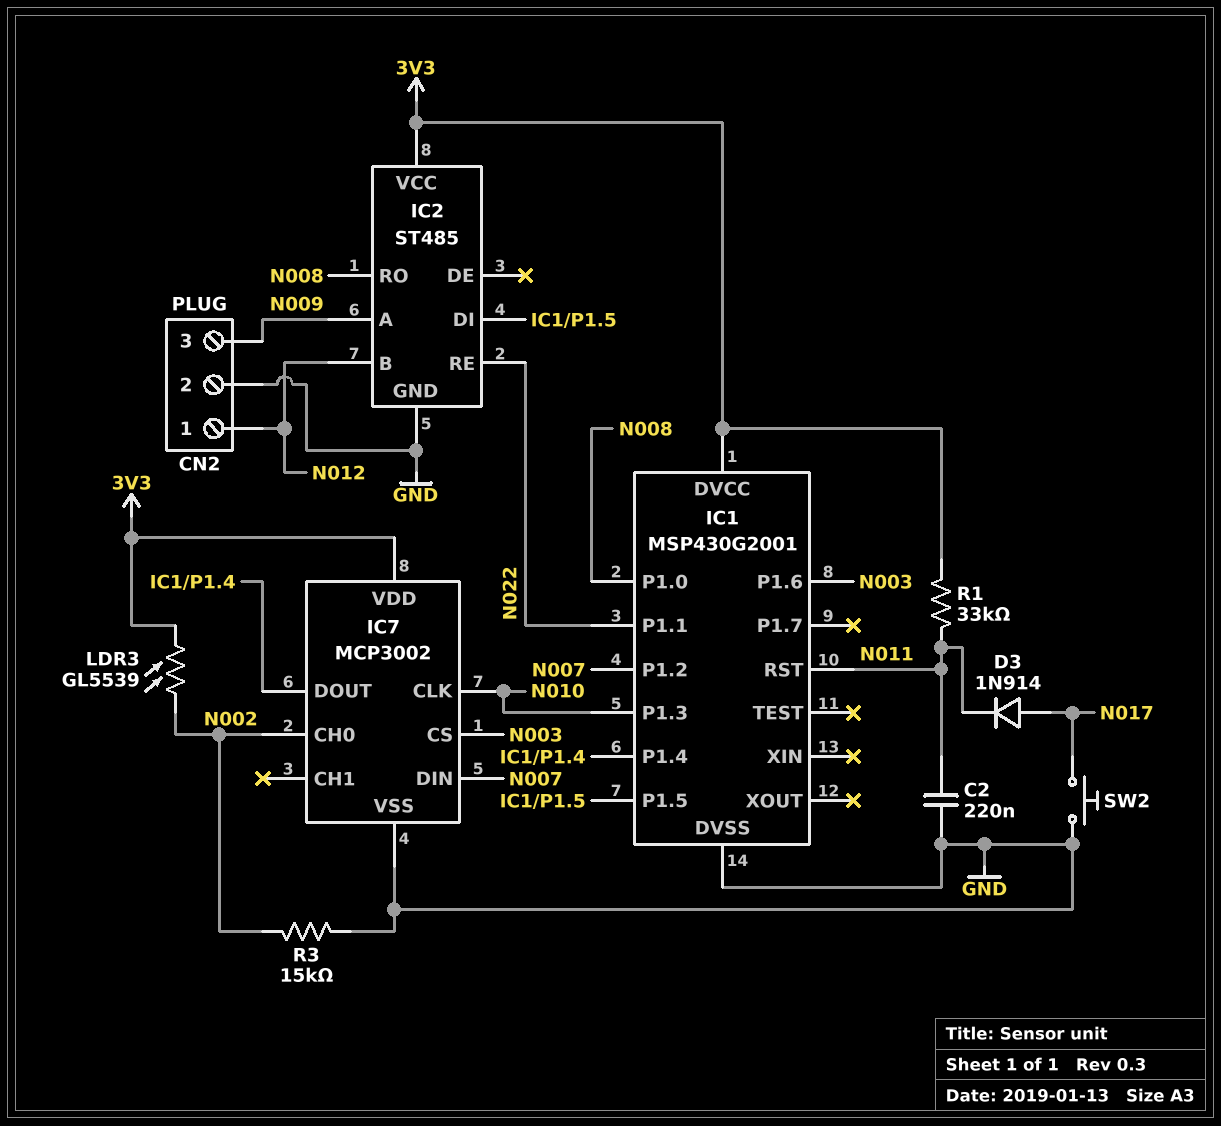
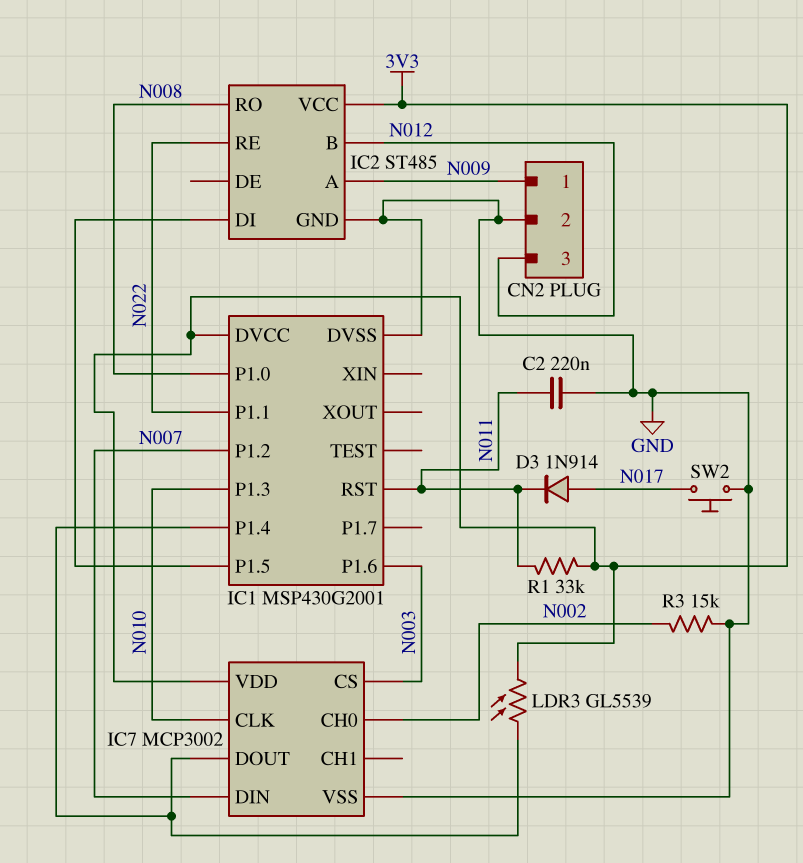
CN2 pin 1: N012 -> N009
CN2 pin 3: N009 -> N012
LDR3: GL5539 (3V3, N002) -> GL5539 (3V3, IC1/P1.4)

